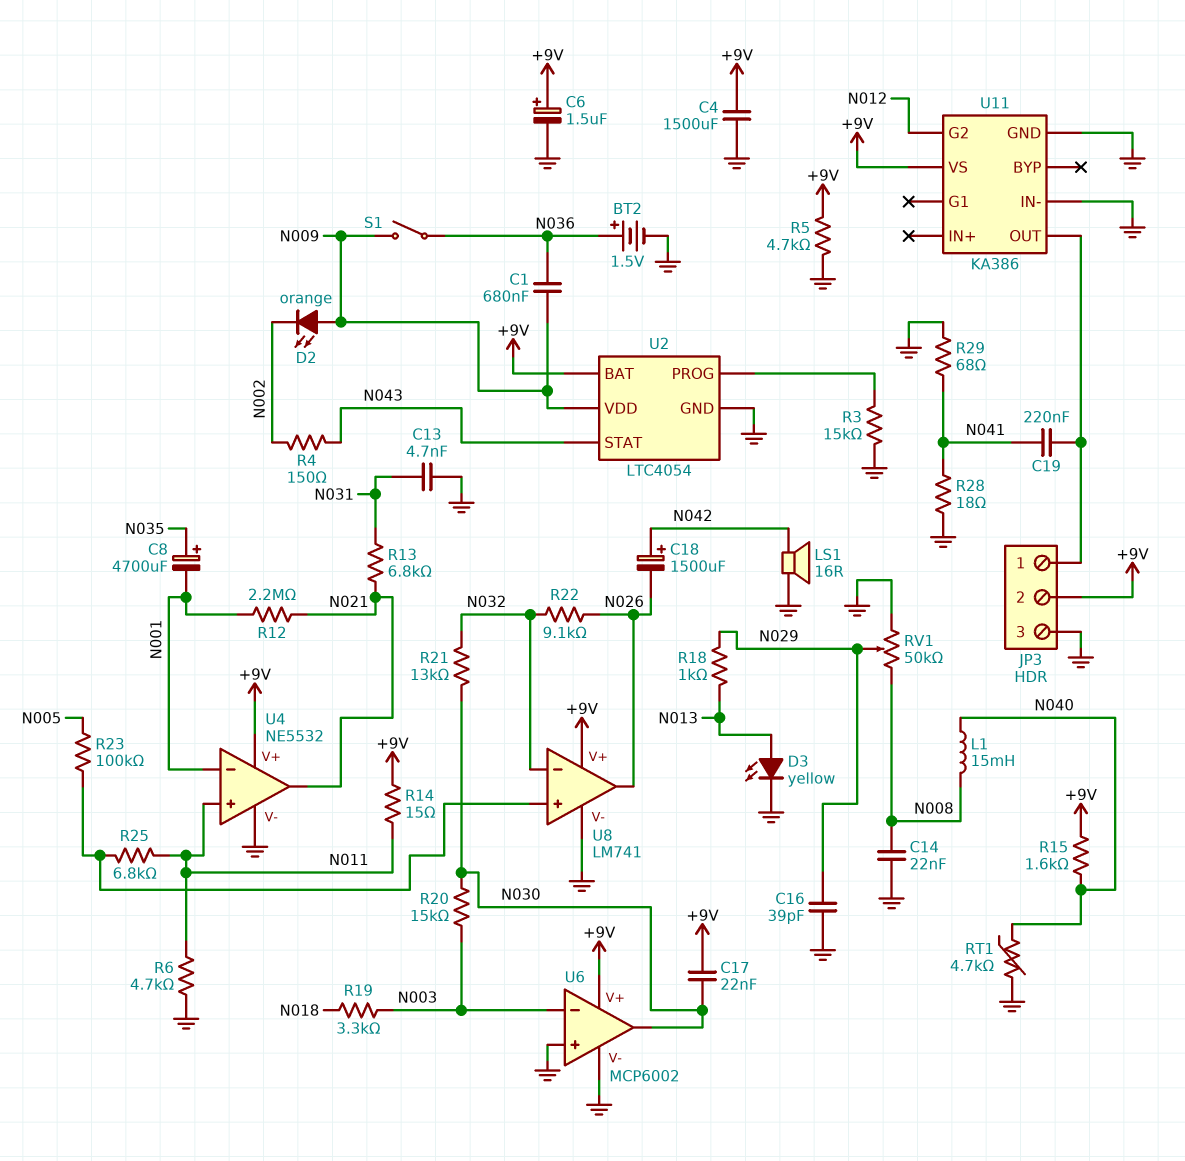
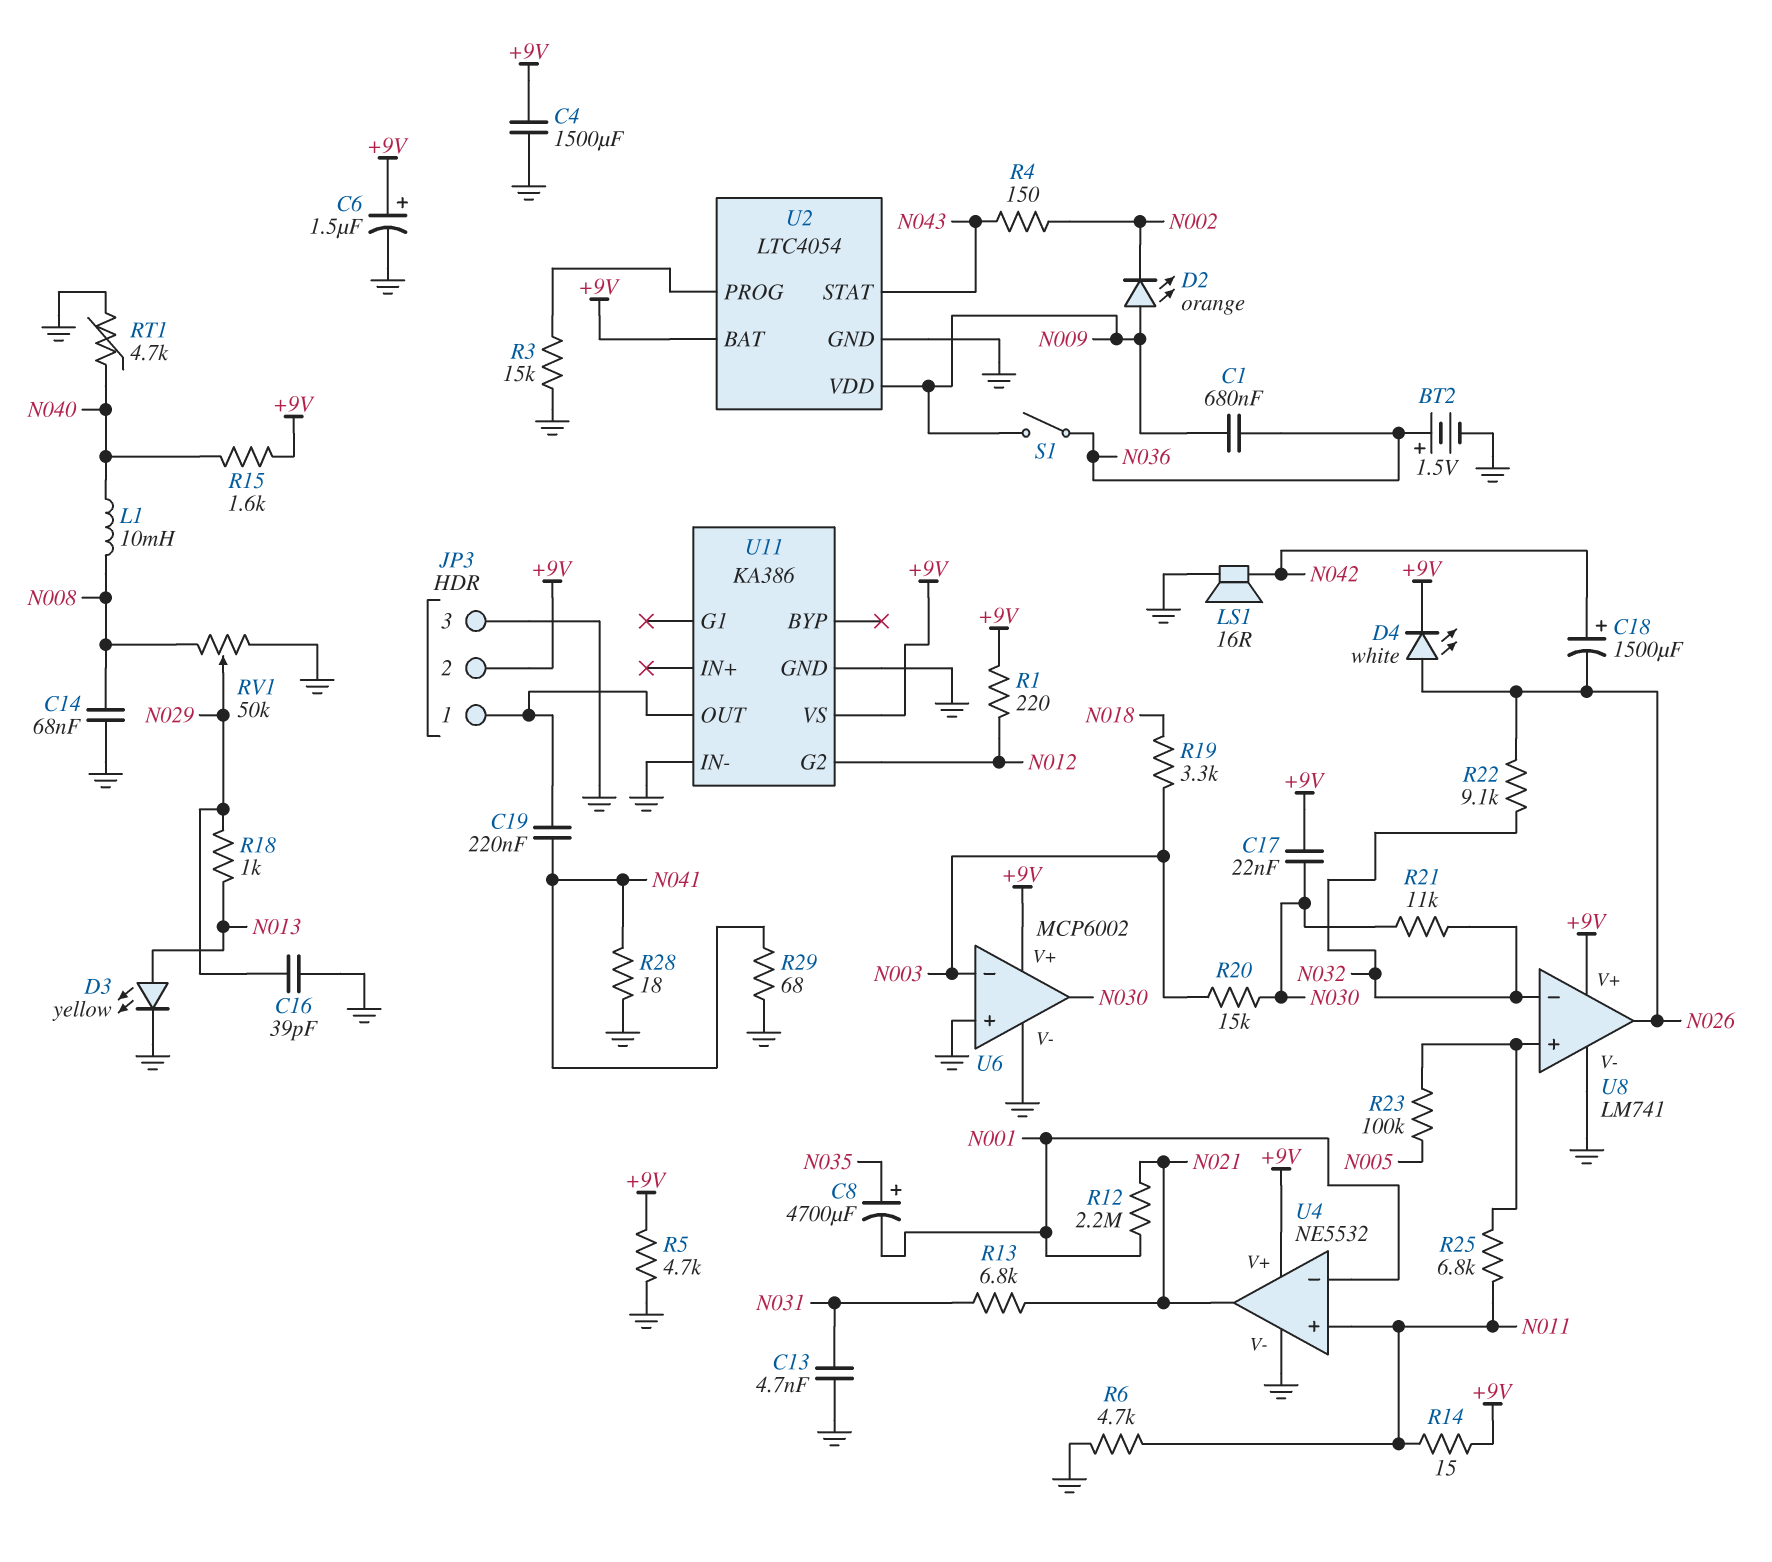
C14: 22nF (GND, N008) -> 68nF (GND, N008)
D4: none -> LED white (A N026, K +9V)
L1: 15mH (N008, N040) -> 10mH (N008, N040)
R1: none -> 220 (+9V, N012)
R21: 13k (N030, N032) -> 11k (N030, N032)

